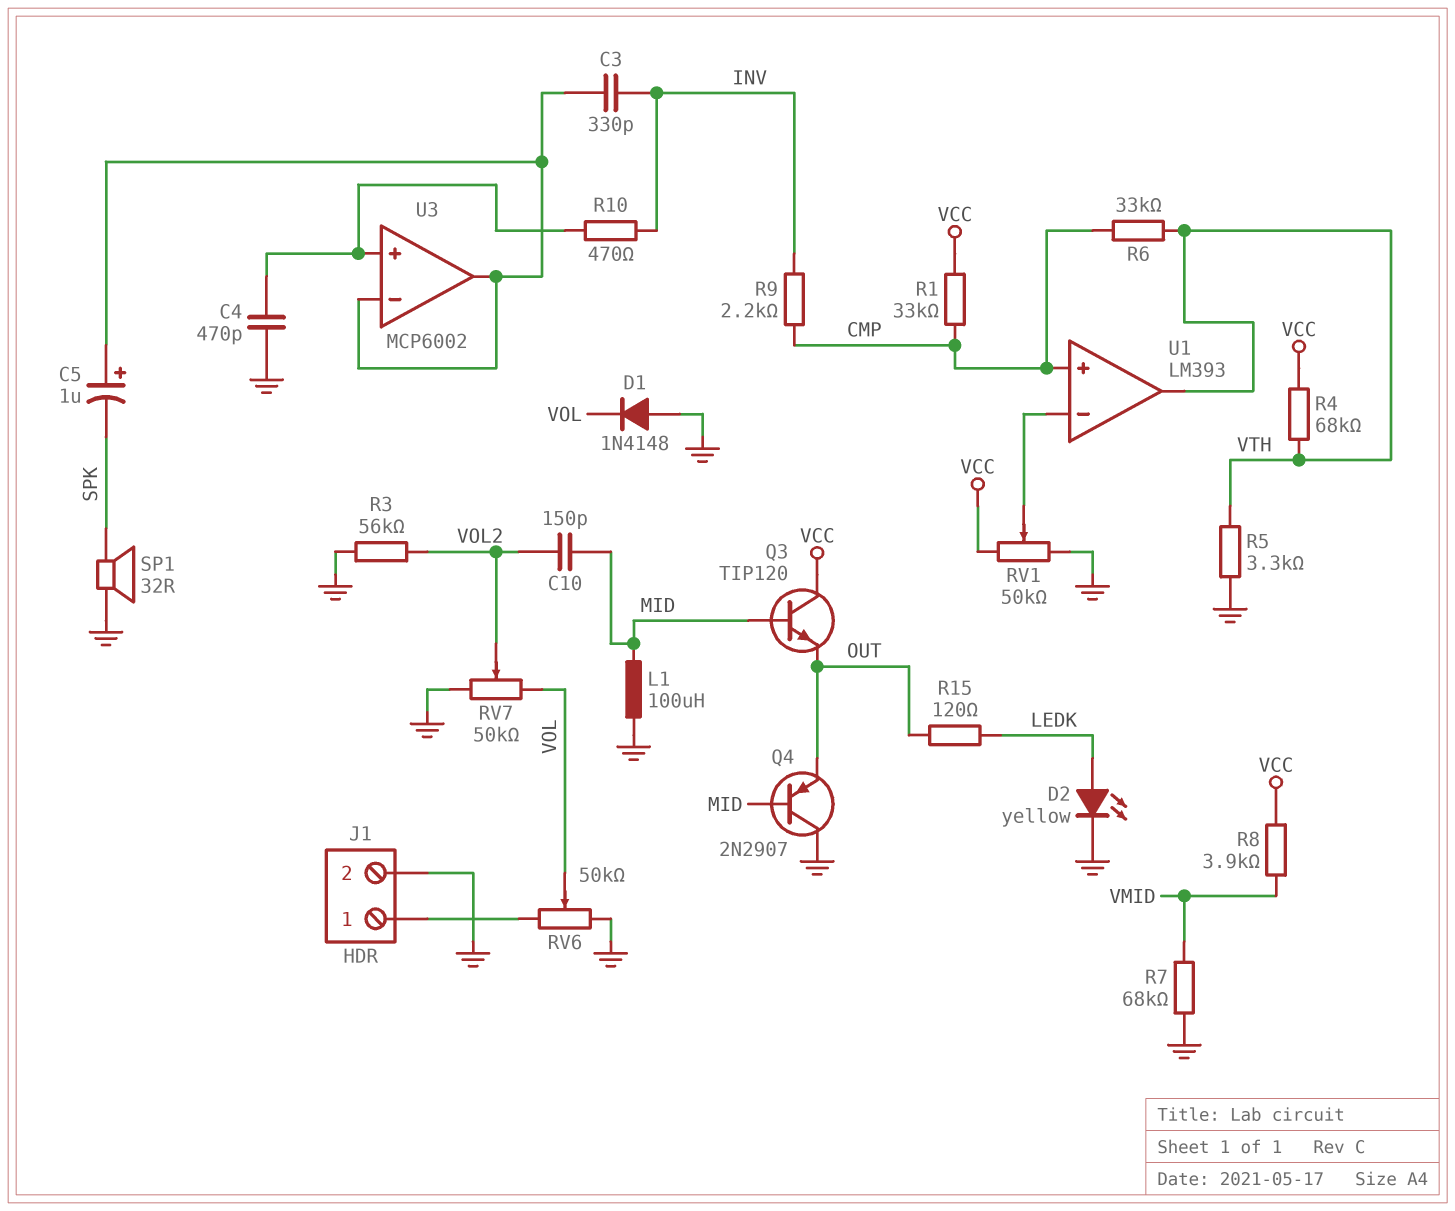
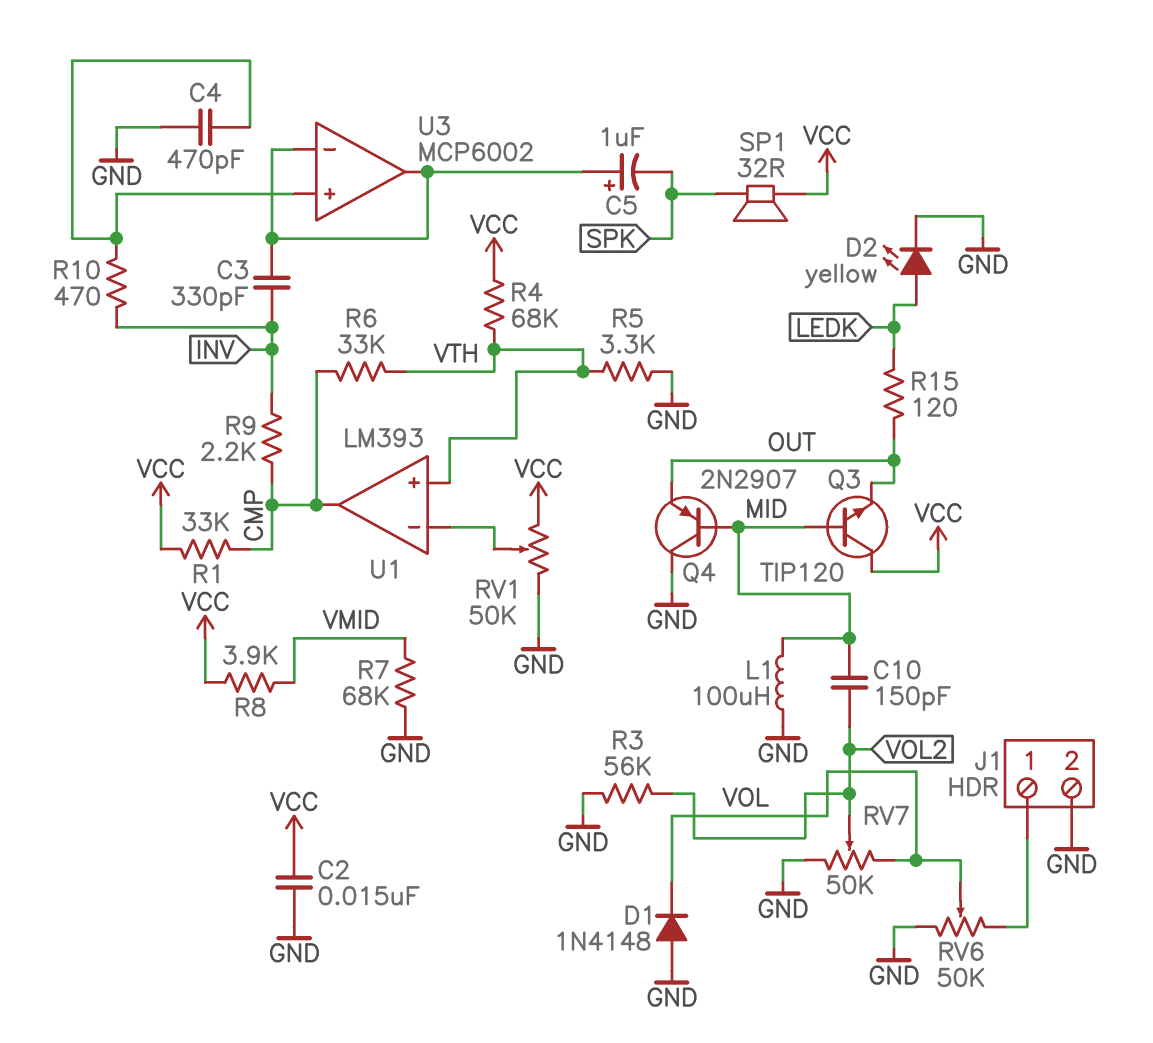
C2: none -> 15nF (GND, VCC)
SP1: speaker 32R (GND, SPK) -> speaker 32R (SPK, VCC)
U1 pin in+: CMP -> VTH
U1 pin out: VTH -> CMP

